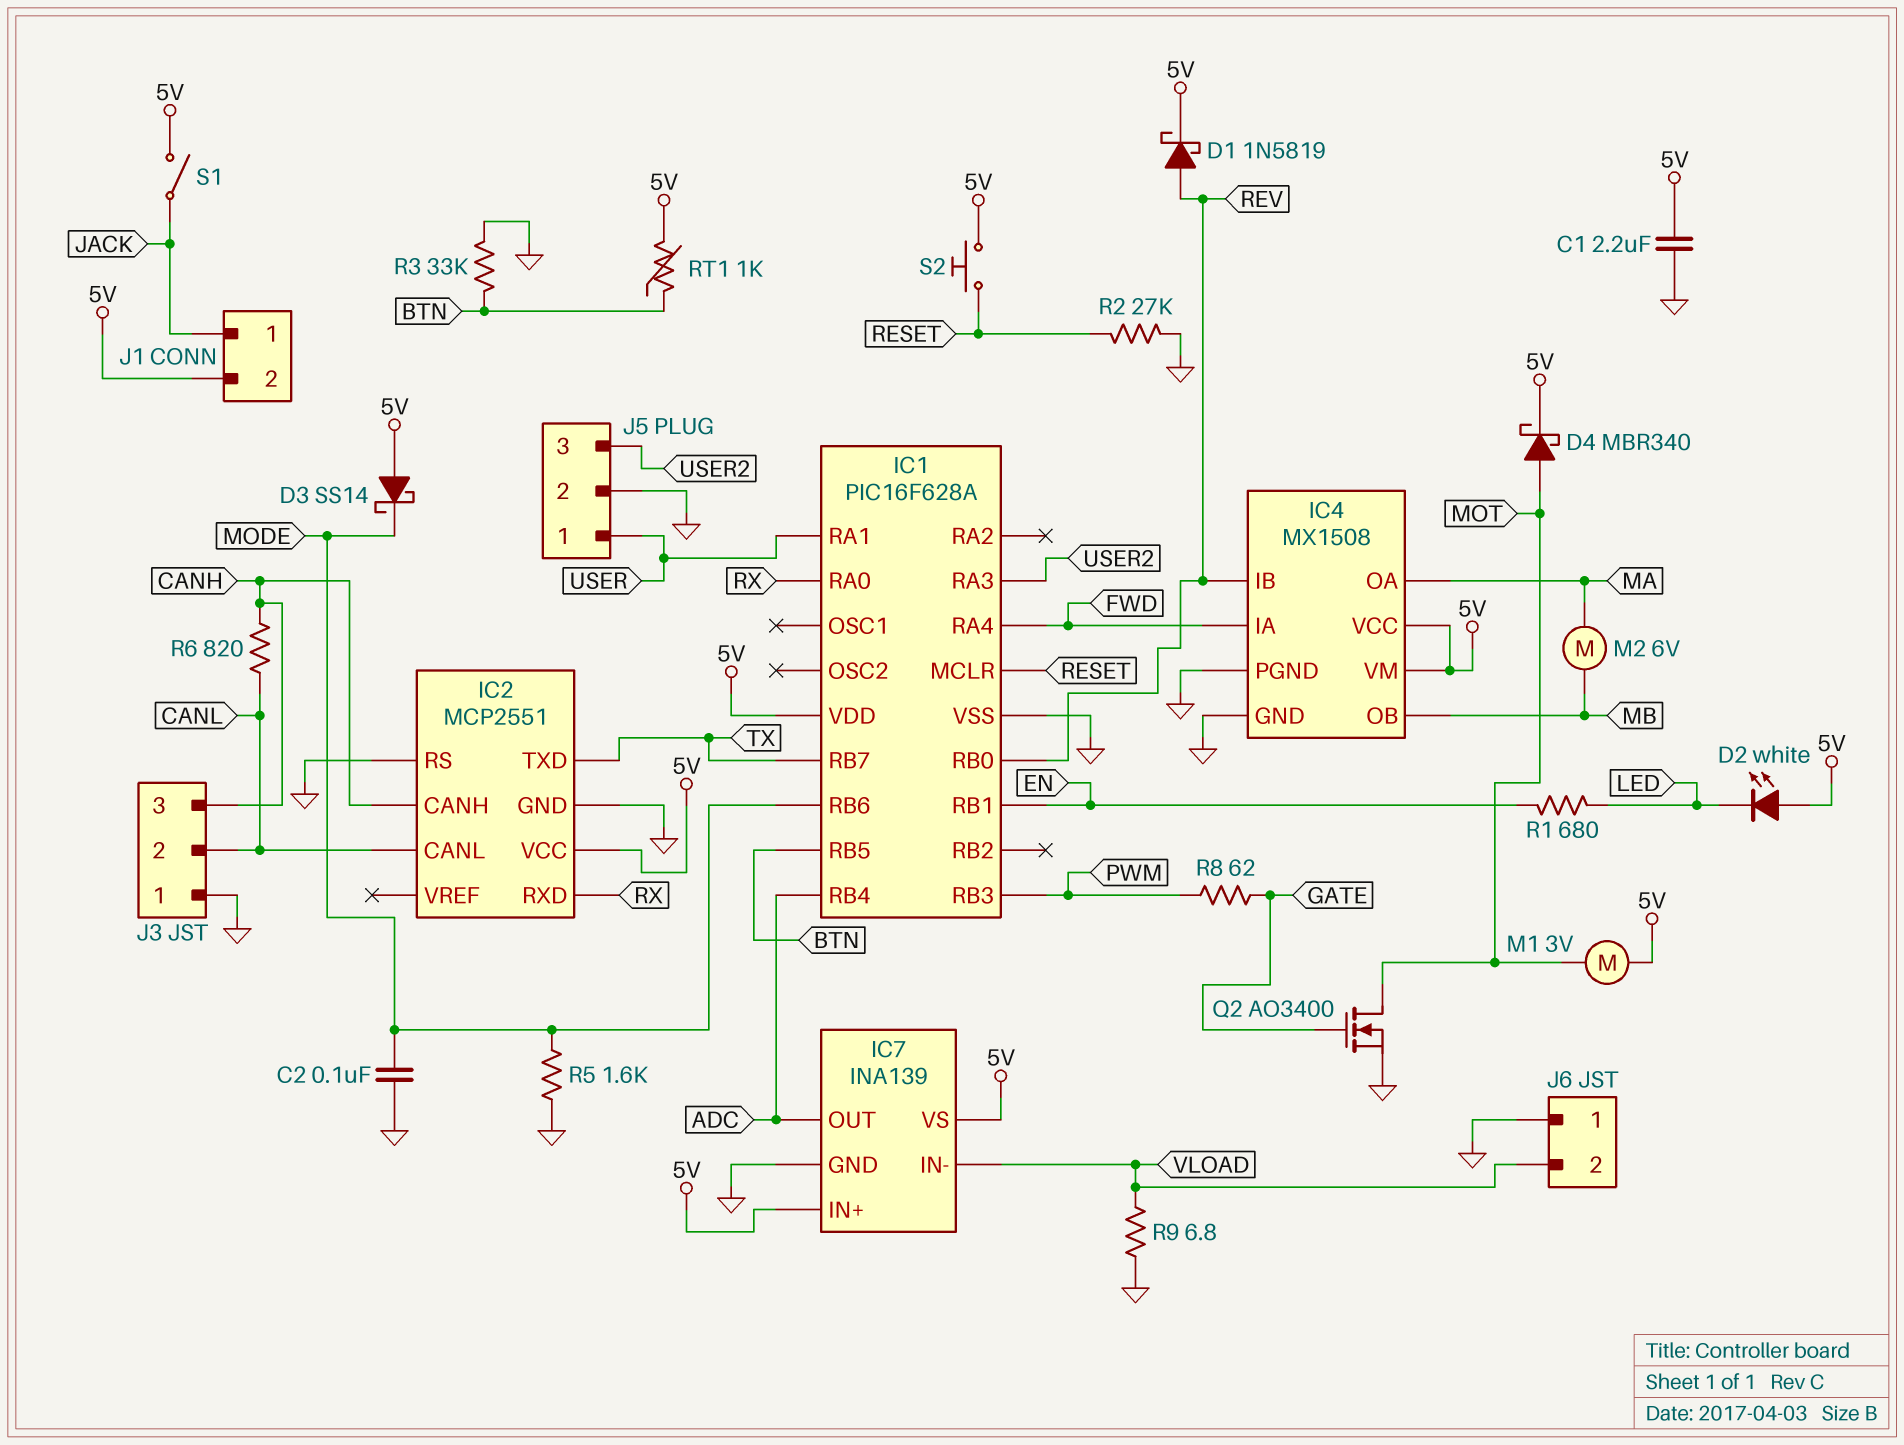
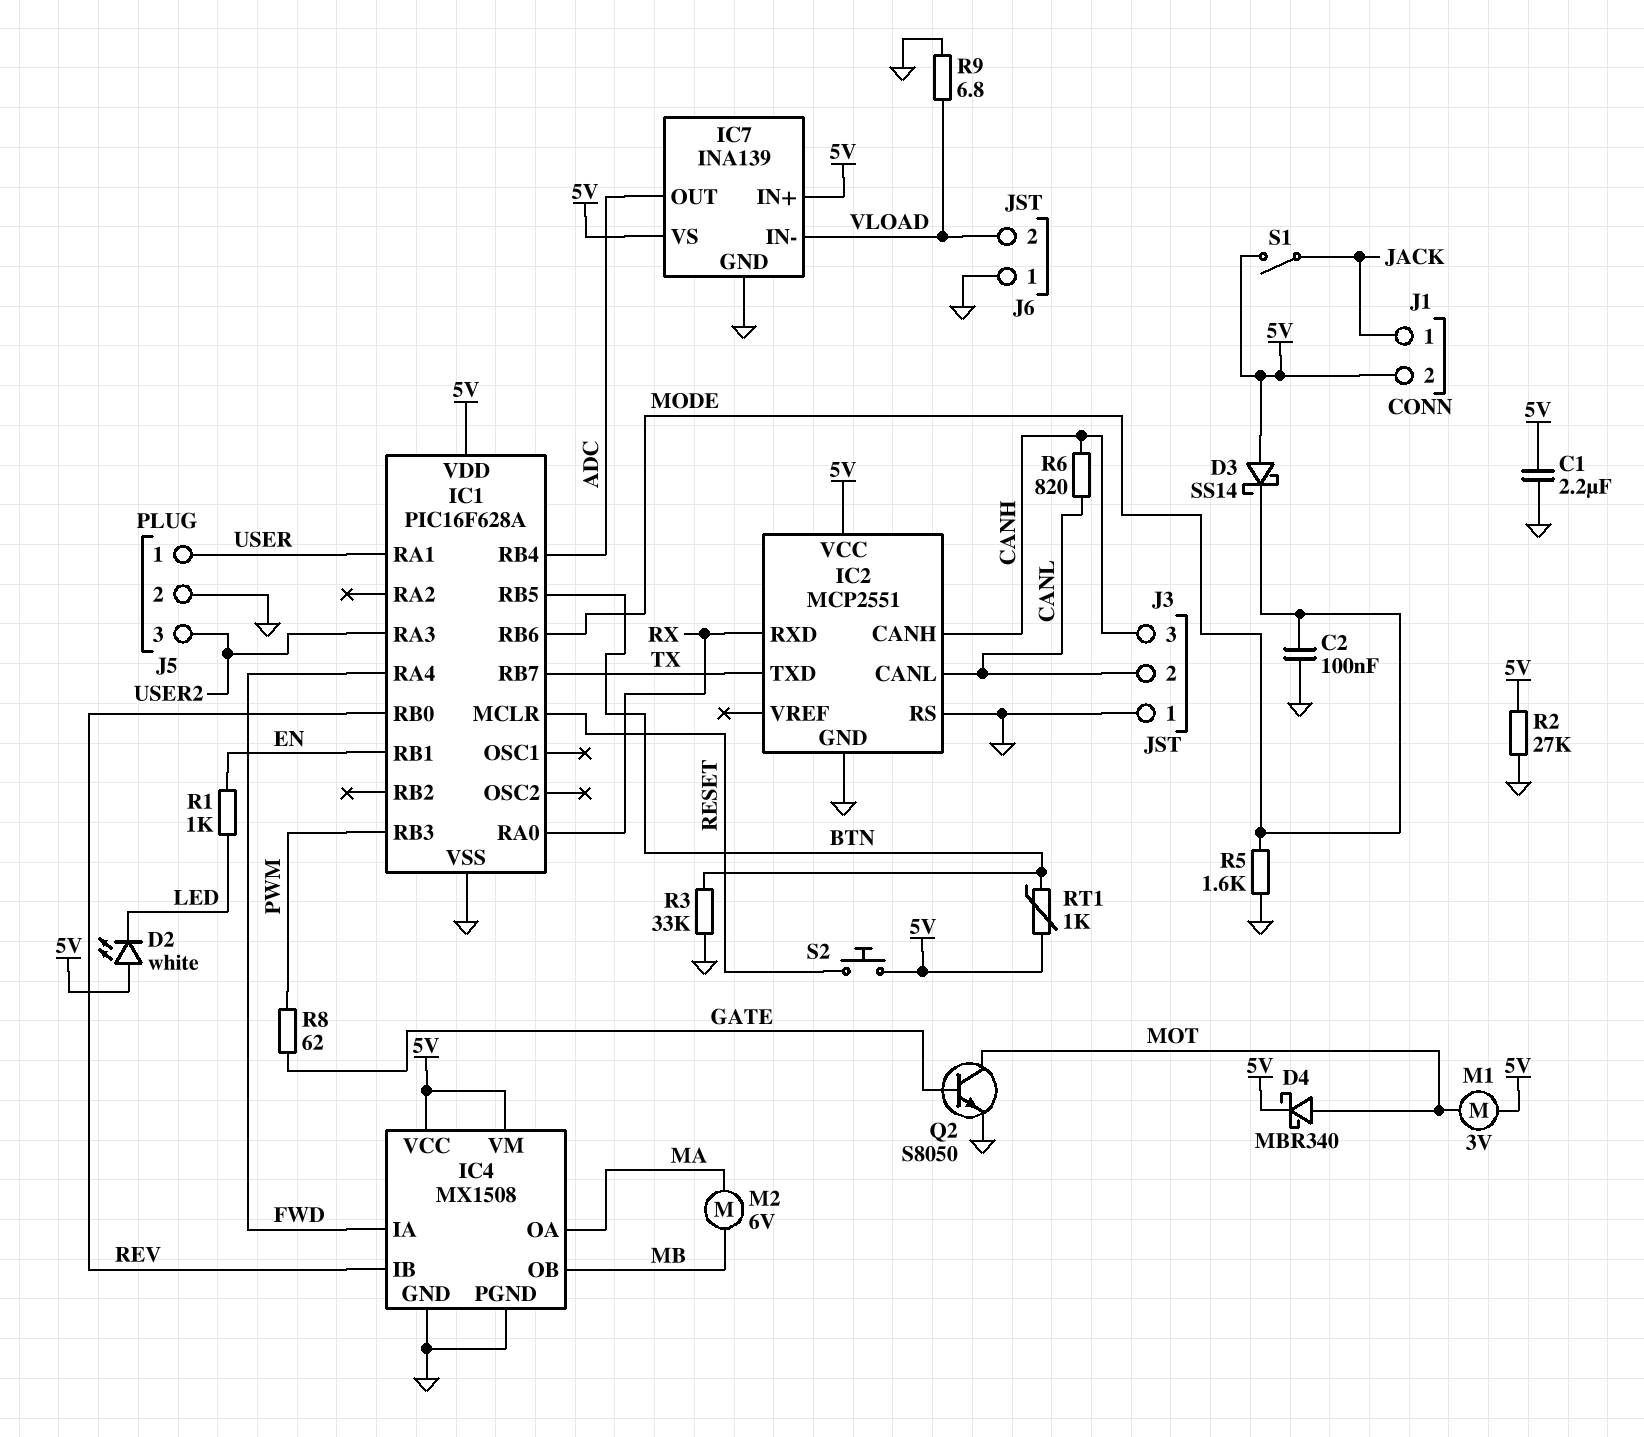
D1: schottky 1N5819 (A REV, K 5V) -> none
Q2: NMOS AO3400 (G GATE, D MOT, S GND) -> NPN S8050 (B GATE, C MOT, E GND)
R1: 680 (EN, LED) -> 1k (EN, LED)
R2: 27k (GND, RESET) -> 27k (5V, GND)

